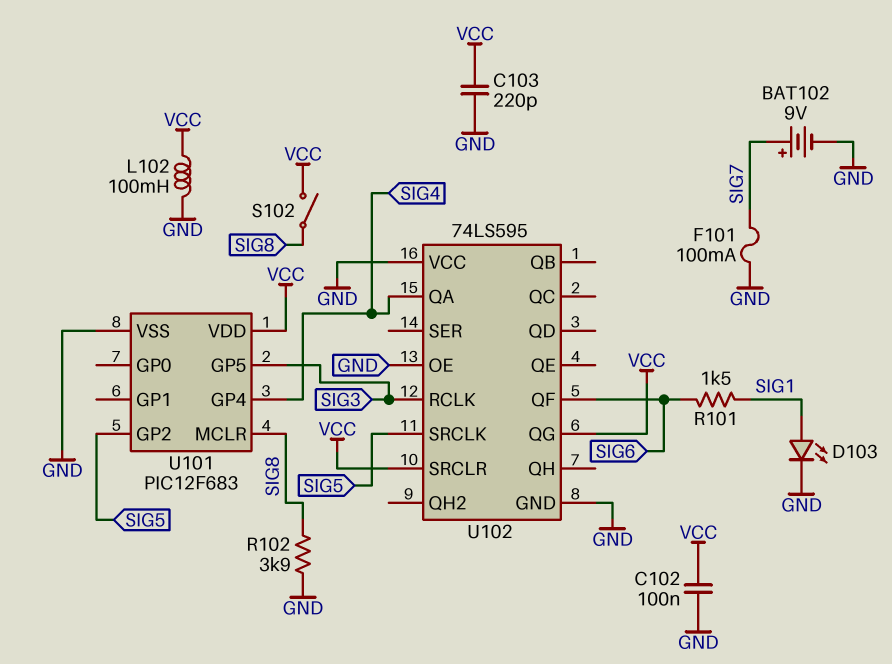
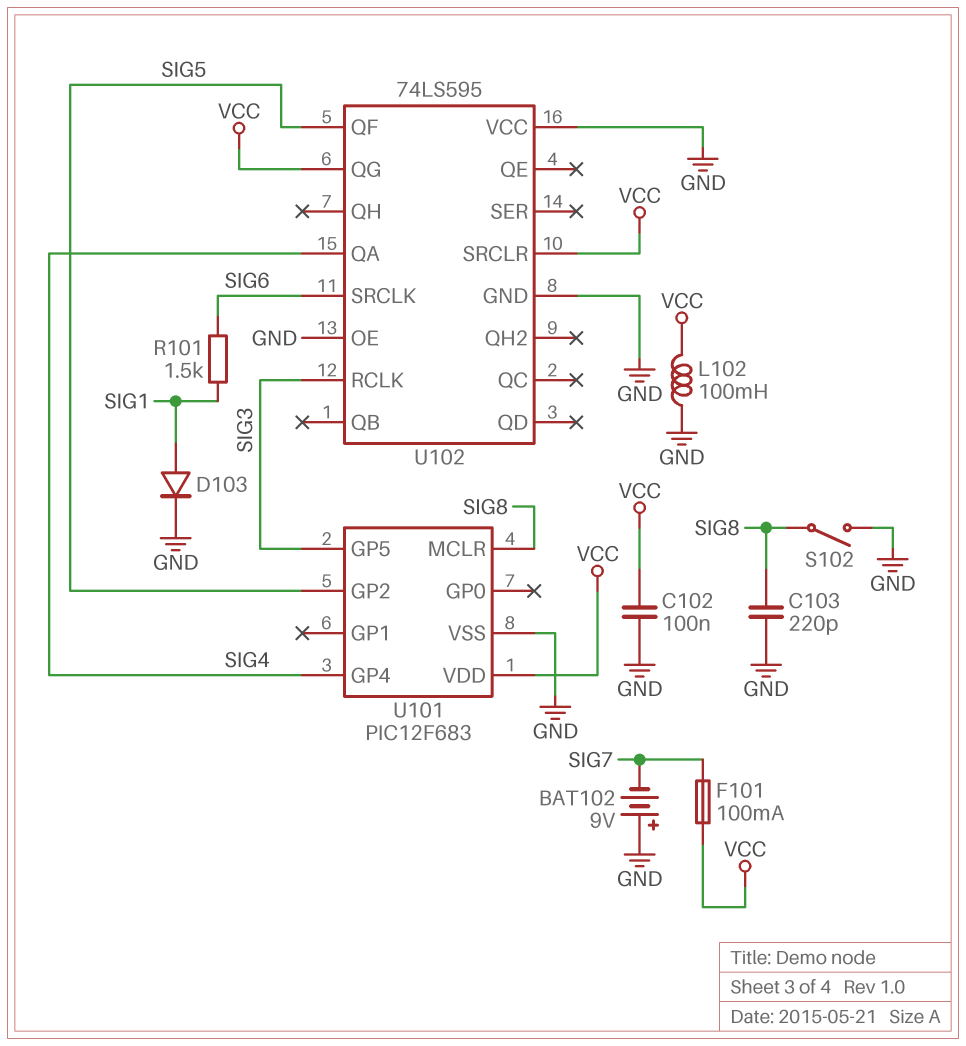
BAT102: 9V (plus SIG7, minus GND) -> 9V (plus GND, minus SIG7)
C103: 220pF (GND, VCC) -> 220pF (GND, SIG8)
D103: LED (A SIG1, K GND) -> diode (A SIG1, K GND)
F101: 100mA (GND, SIG7) -> 100mA (SIG7, VCC)
R102: 3.9k (GND, SIG8) -> none
S102: switch (SIG8, VCC) -> switch (GND, SIG8)
U102 pin QF: SIG6 -> SIG5
U102 pin SRCLK: SIG5 -> SIG6

